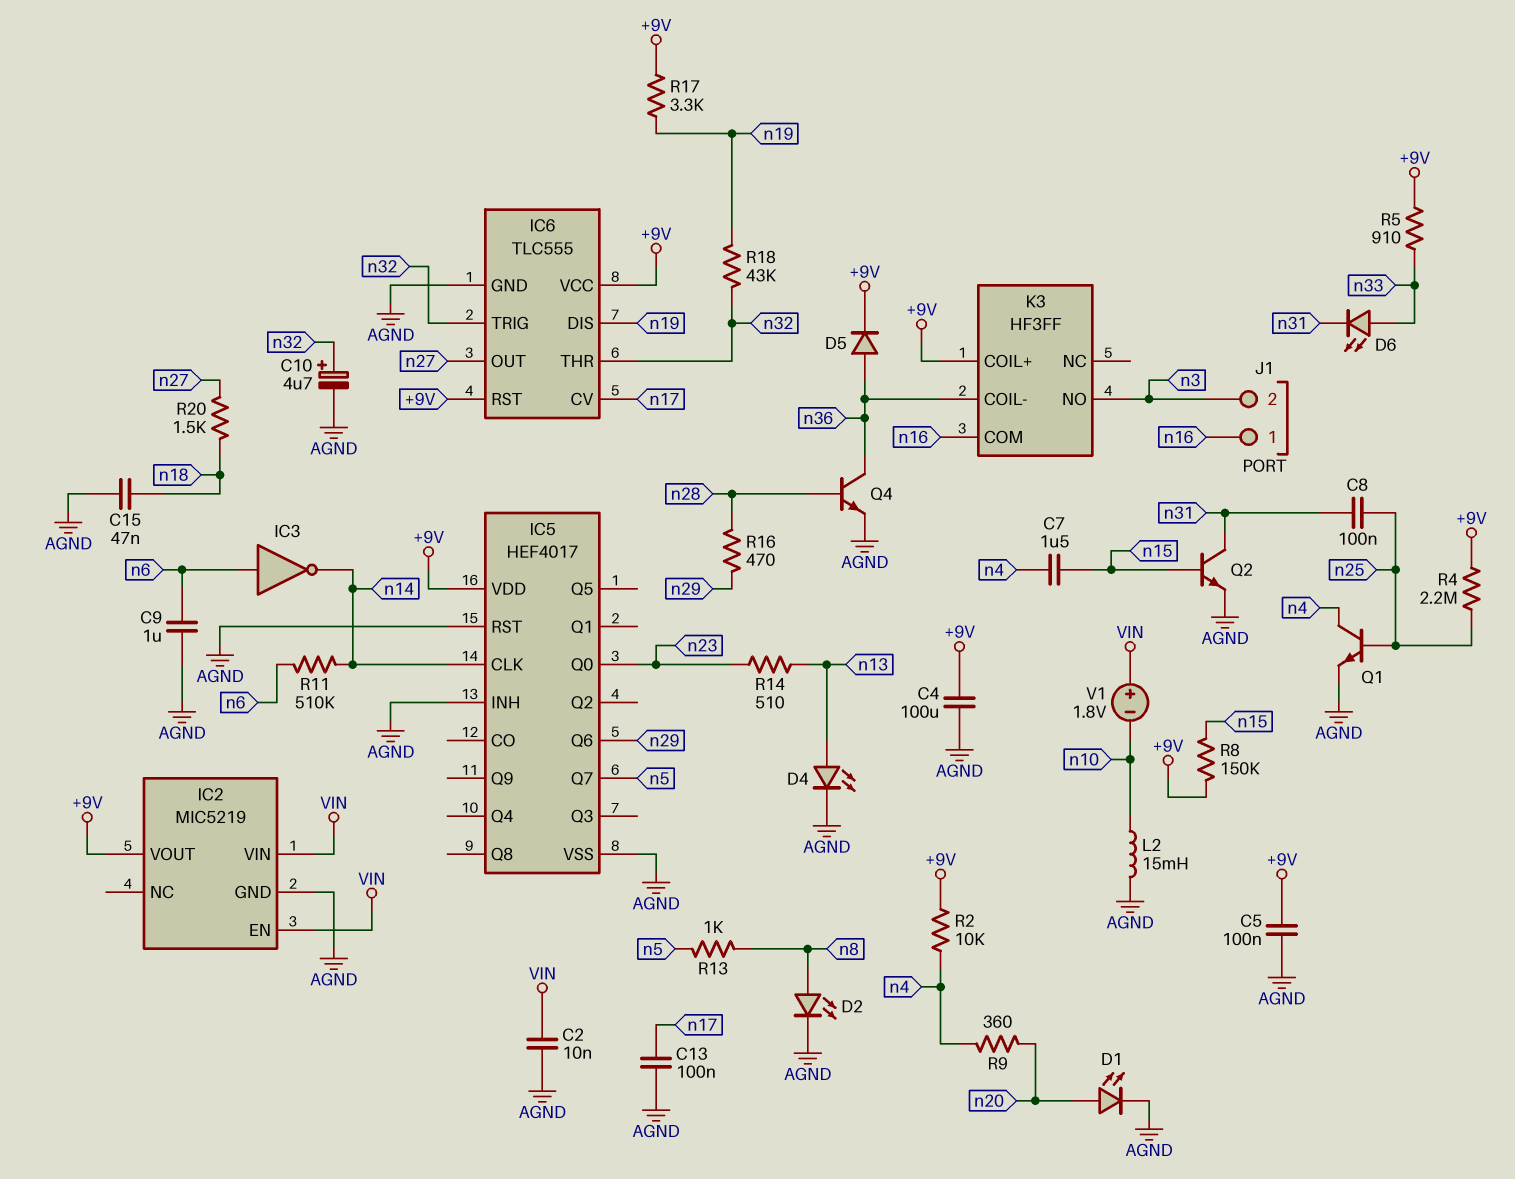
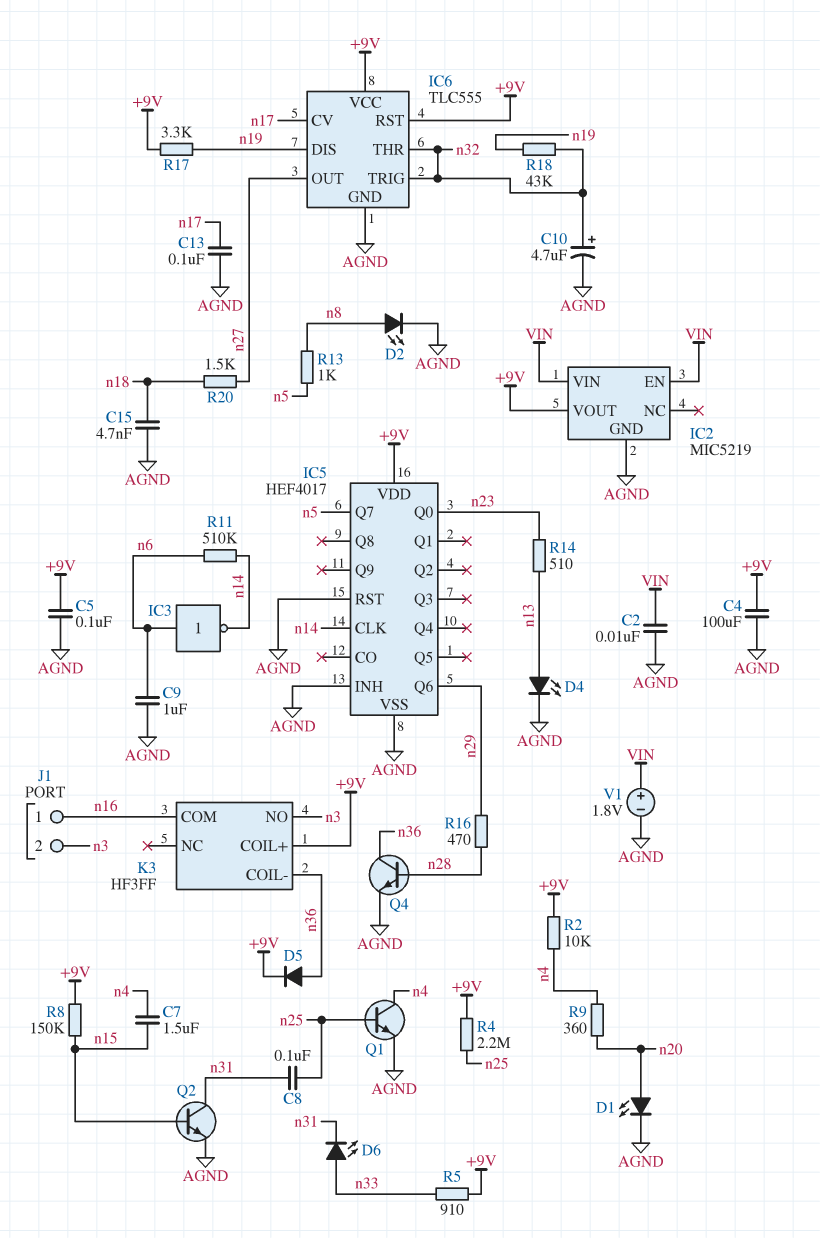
C15: 47nF (AGND, n18) -> 4.7nF (AGND, n18)
L2: 15mH (AGND, n10) -> none
V1: 1.8V (plus VIN, minus n10) -> 1.8V (plus VIN, minus AGND)

